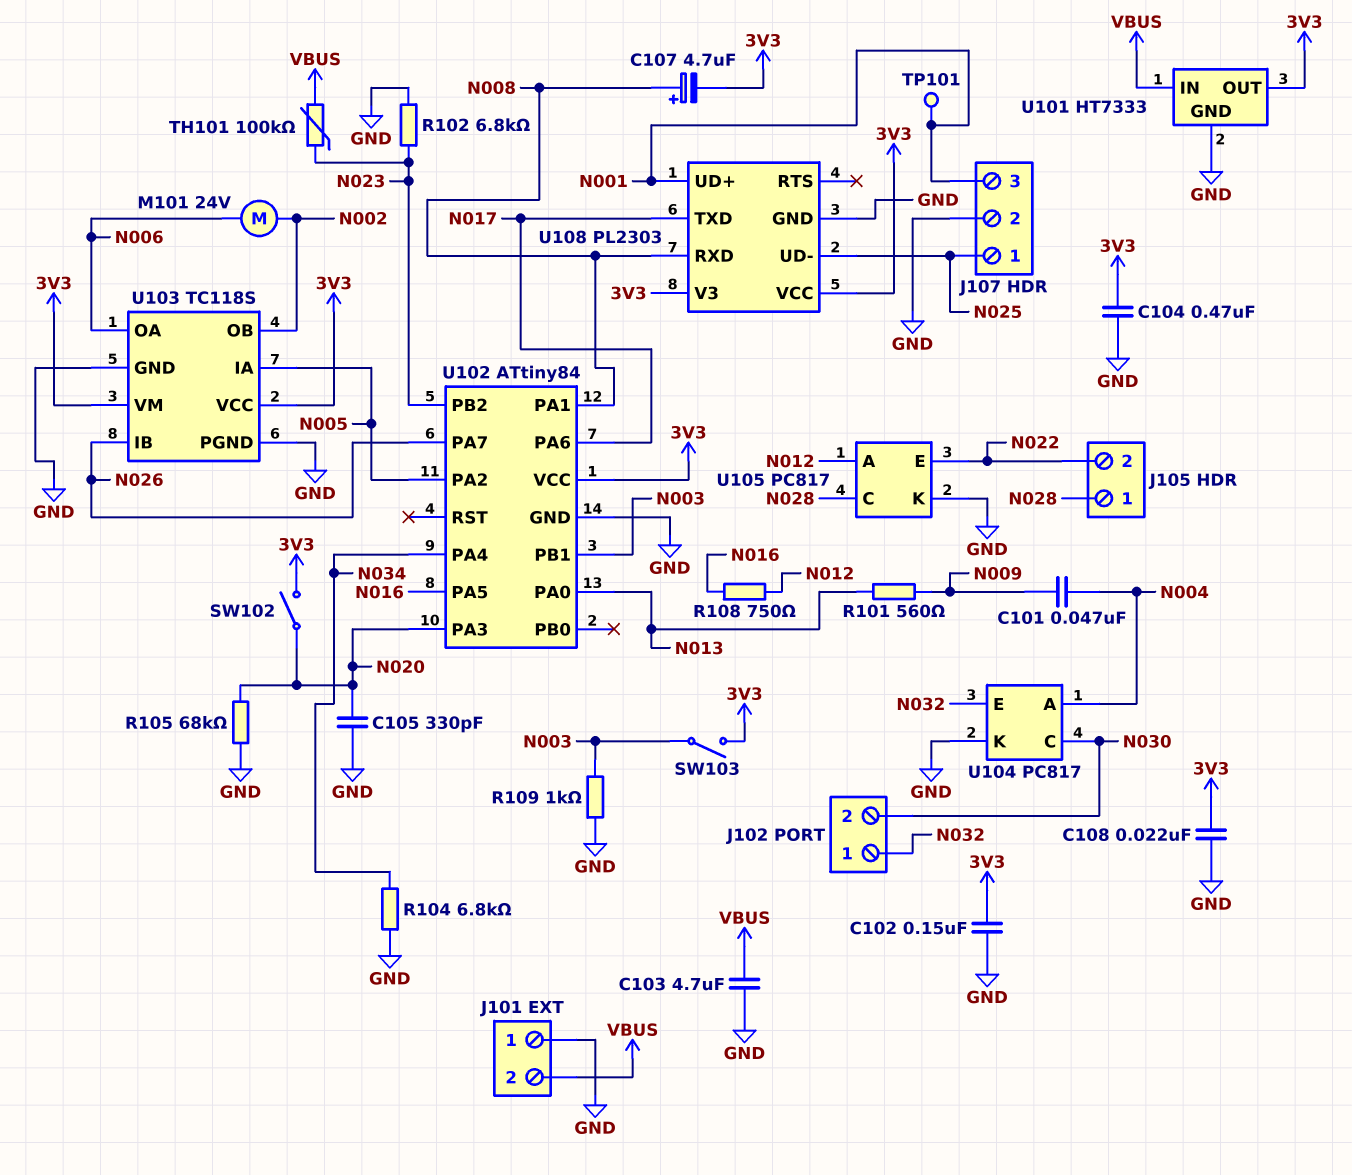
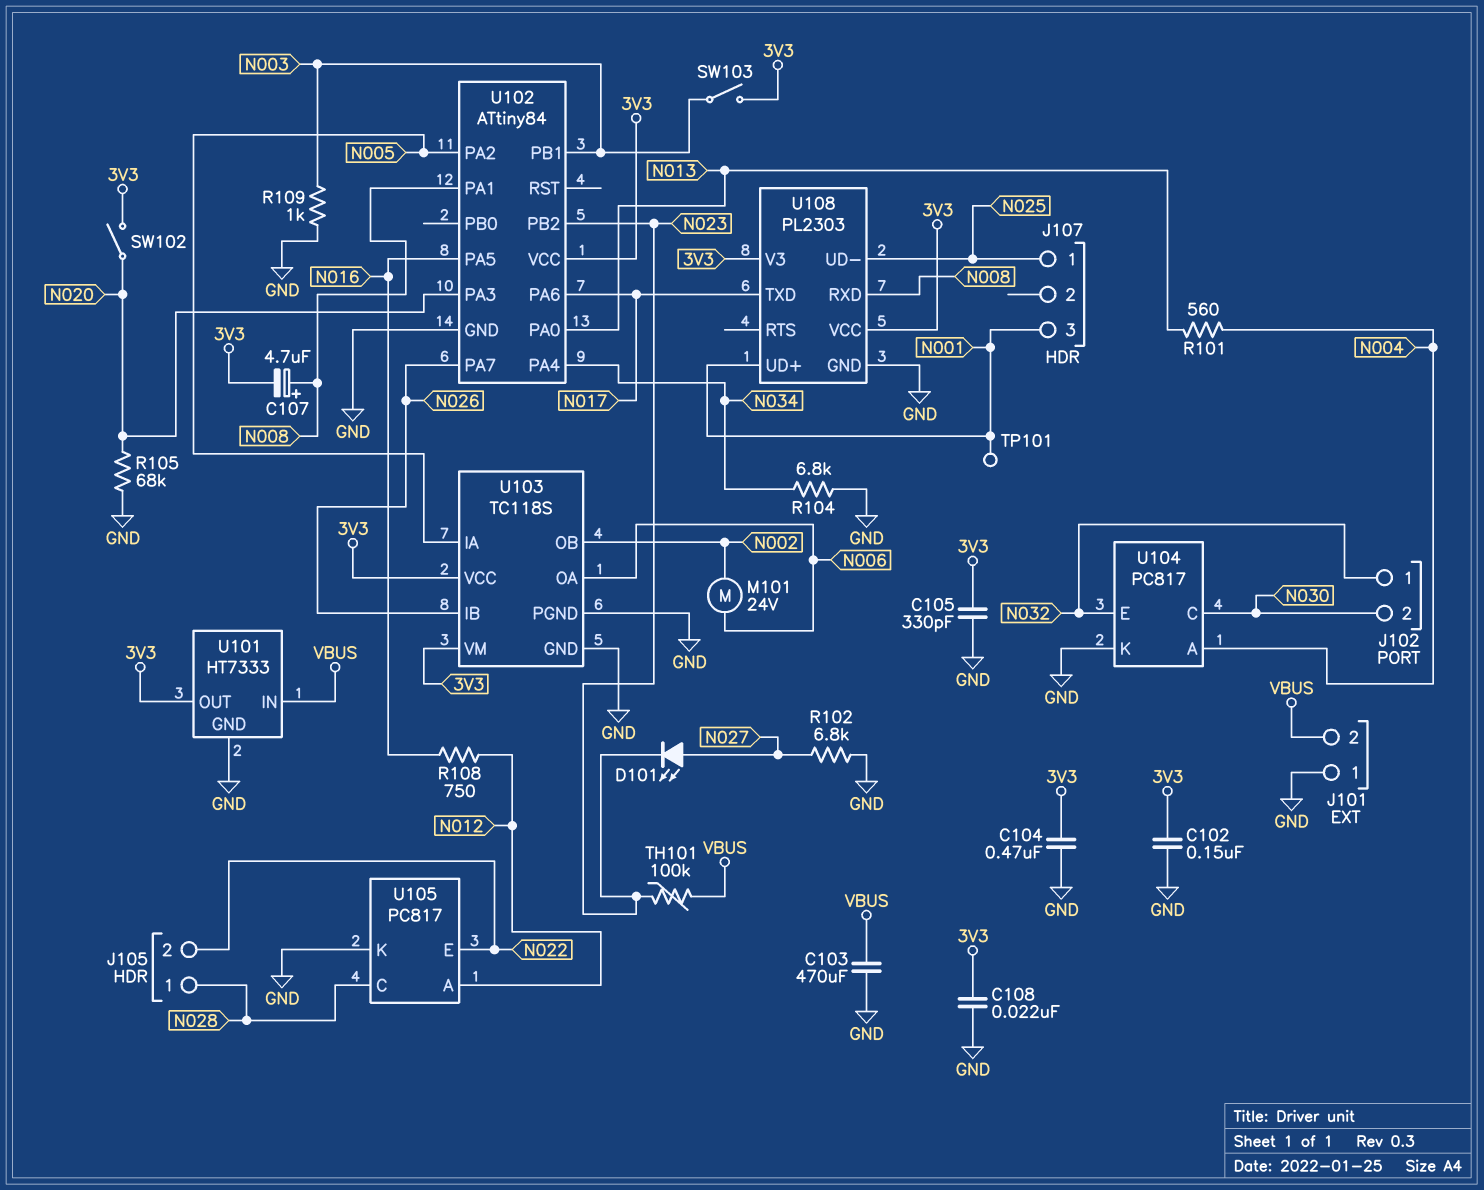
C101: 47nF (N004, N009) -> none
C103: 4.7uF (GND, VBUS) -> 470uF (GND, VBUS)
C105: 330pF (GND, N020) -> 330pF (3V3, GND)
D101: none -> LED (A N027, K N023)
J107 pin 2: GND -> none
R101: 560 (N009, N013) -> 560 (N004, N013)
R102: 6.8k (GND, N023) -> 6.8k (GND, N027)

